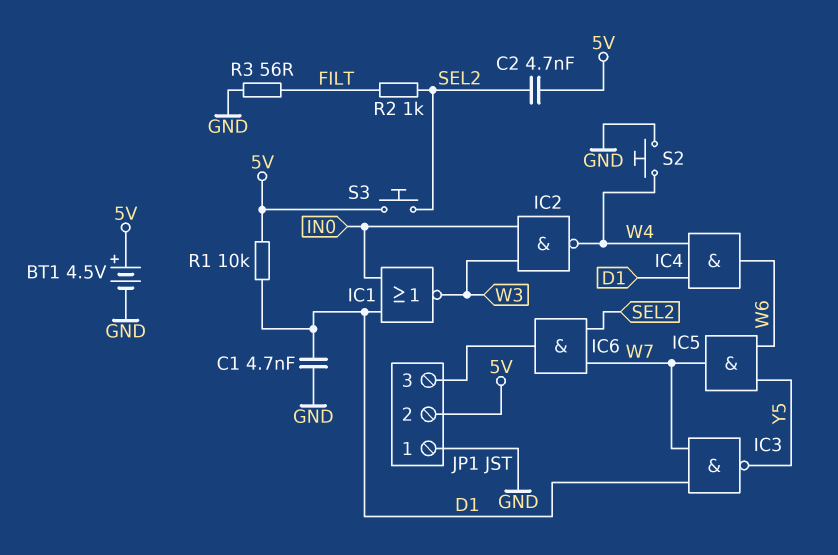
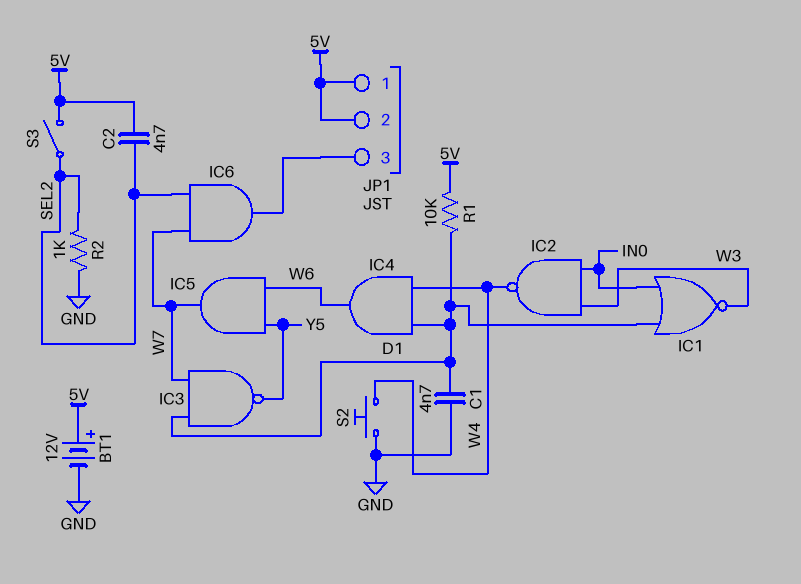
BT1: 4.5V (plus 5V, minus GND) -> 12V (plus 5V, minus GND)
JP1 pin 1: GND -> 5V
R2: 1k (FILT, SEL2) -> 1k (GND, SEL2)
R3: 56 (FILT, GND) -> none
S3: button (5V, SEL2) -> switch (5V, SEL2)

